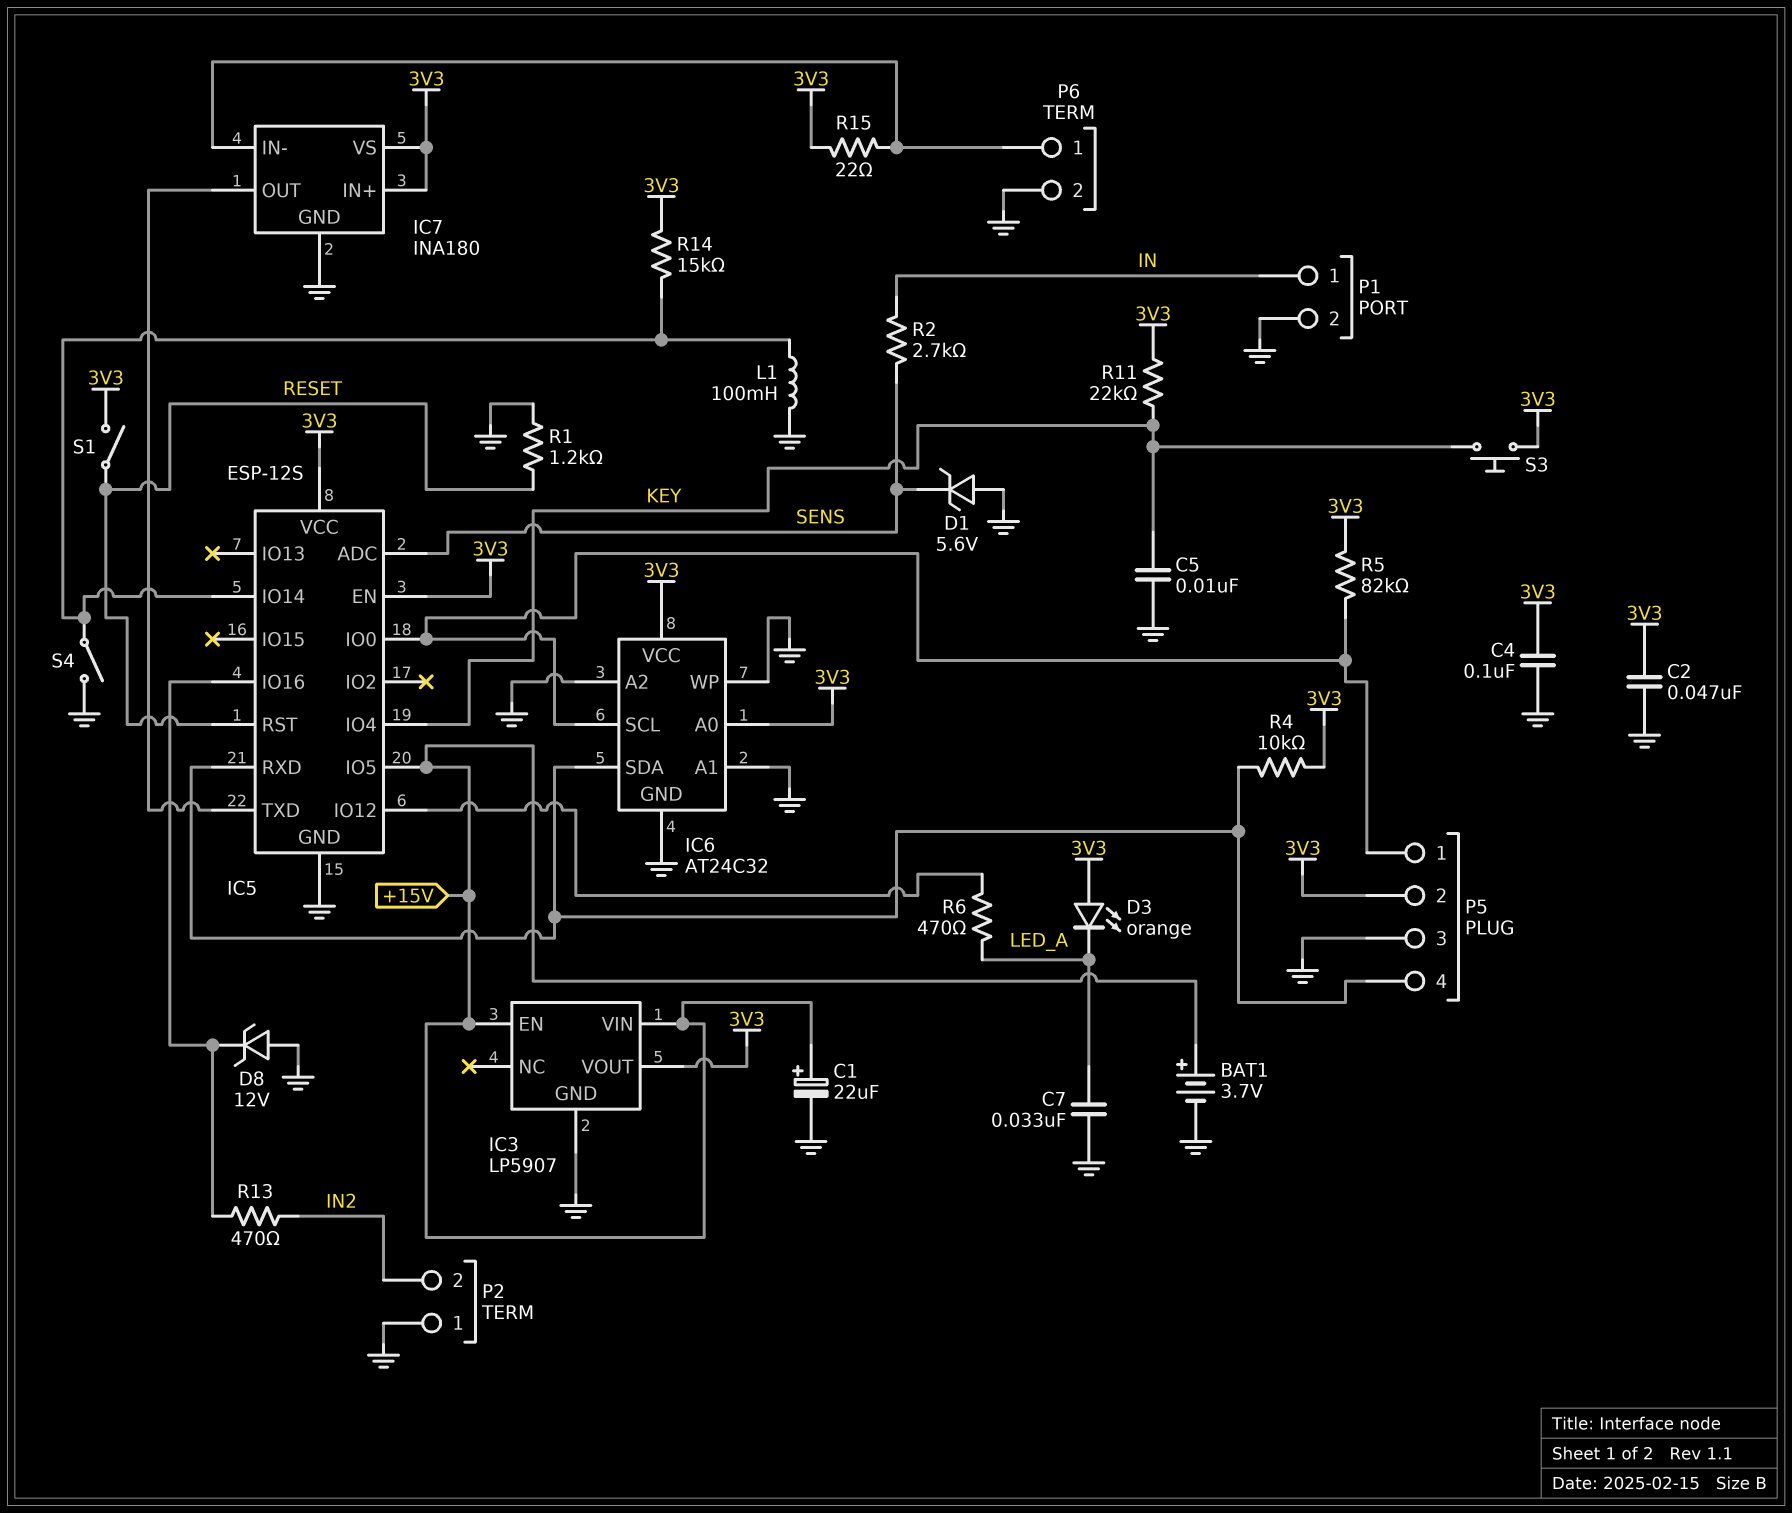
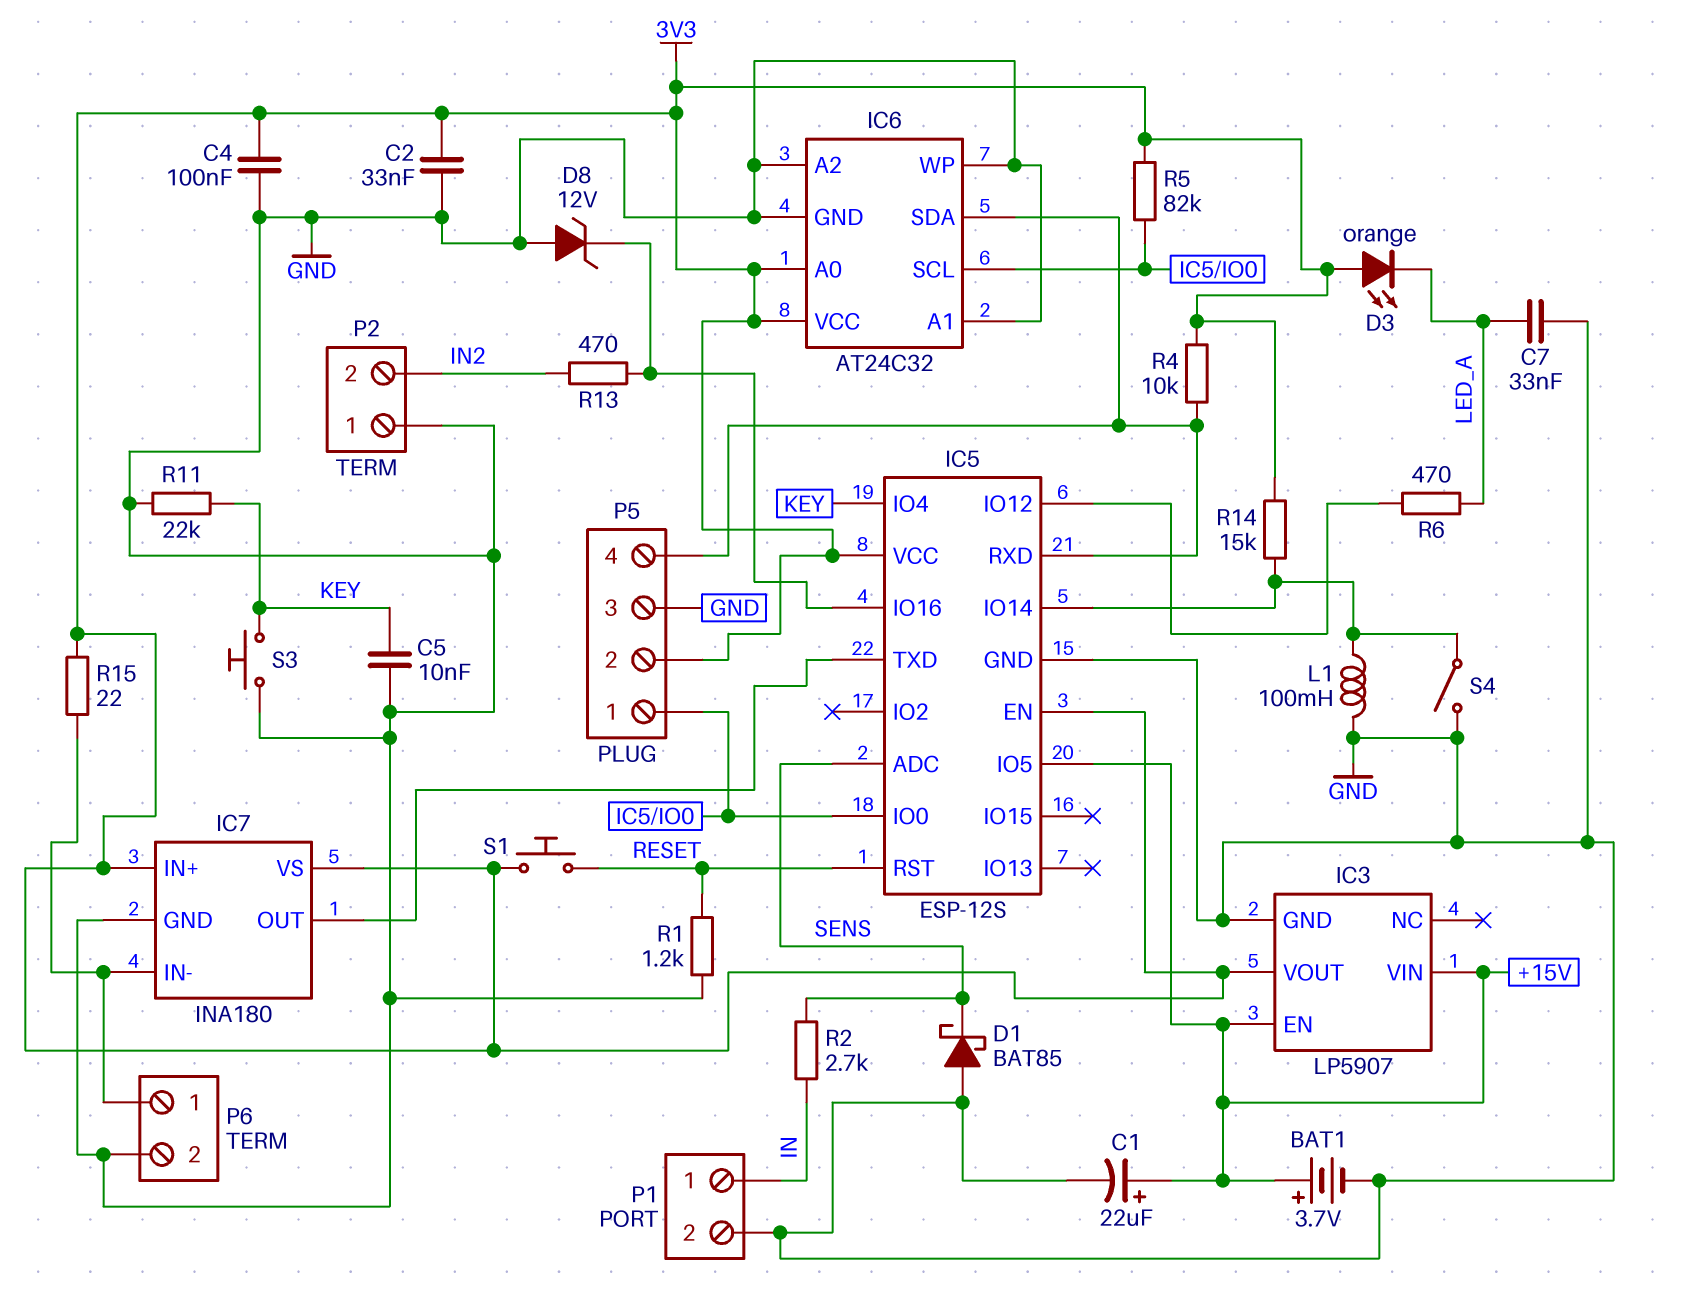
C2: 47nF (3V3, GND) -> 33nF (3V3, GND)
D1: zener 5.6V (A GND, K SENS) -> schottky BAT85 (A GND, K SENS)
R11: 22k (3V3, KEY) -> 22k (GND, KEY)
S1: switch (3V3, RESET) -> button (3V3, RESET)
S3: button (3V3, KEY) -> button (GND, KEY)

